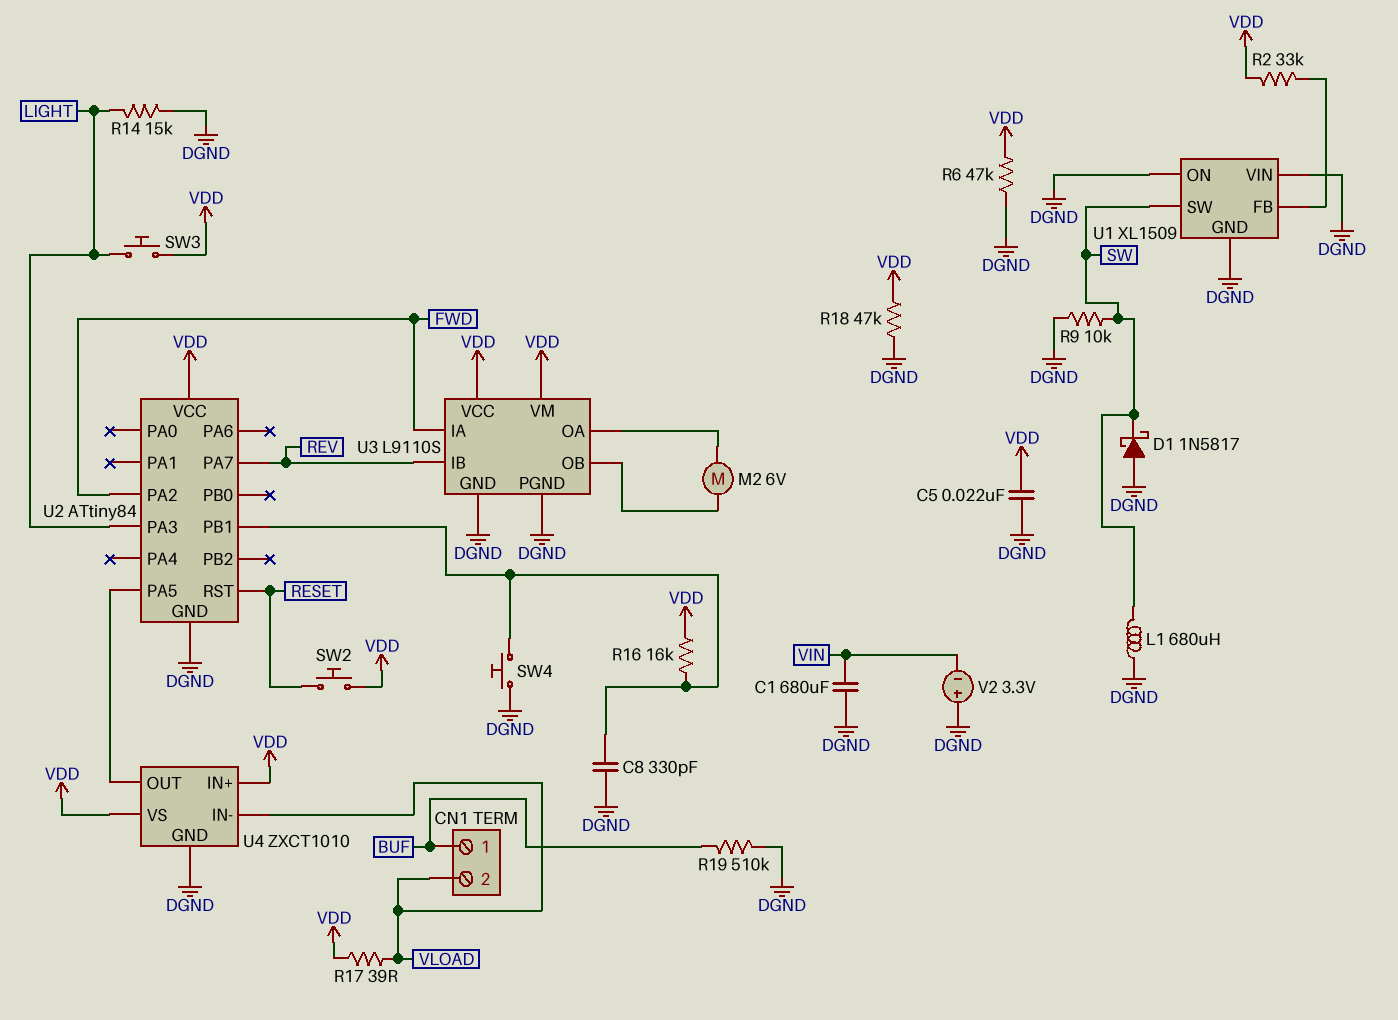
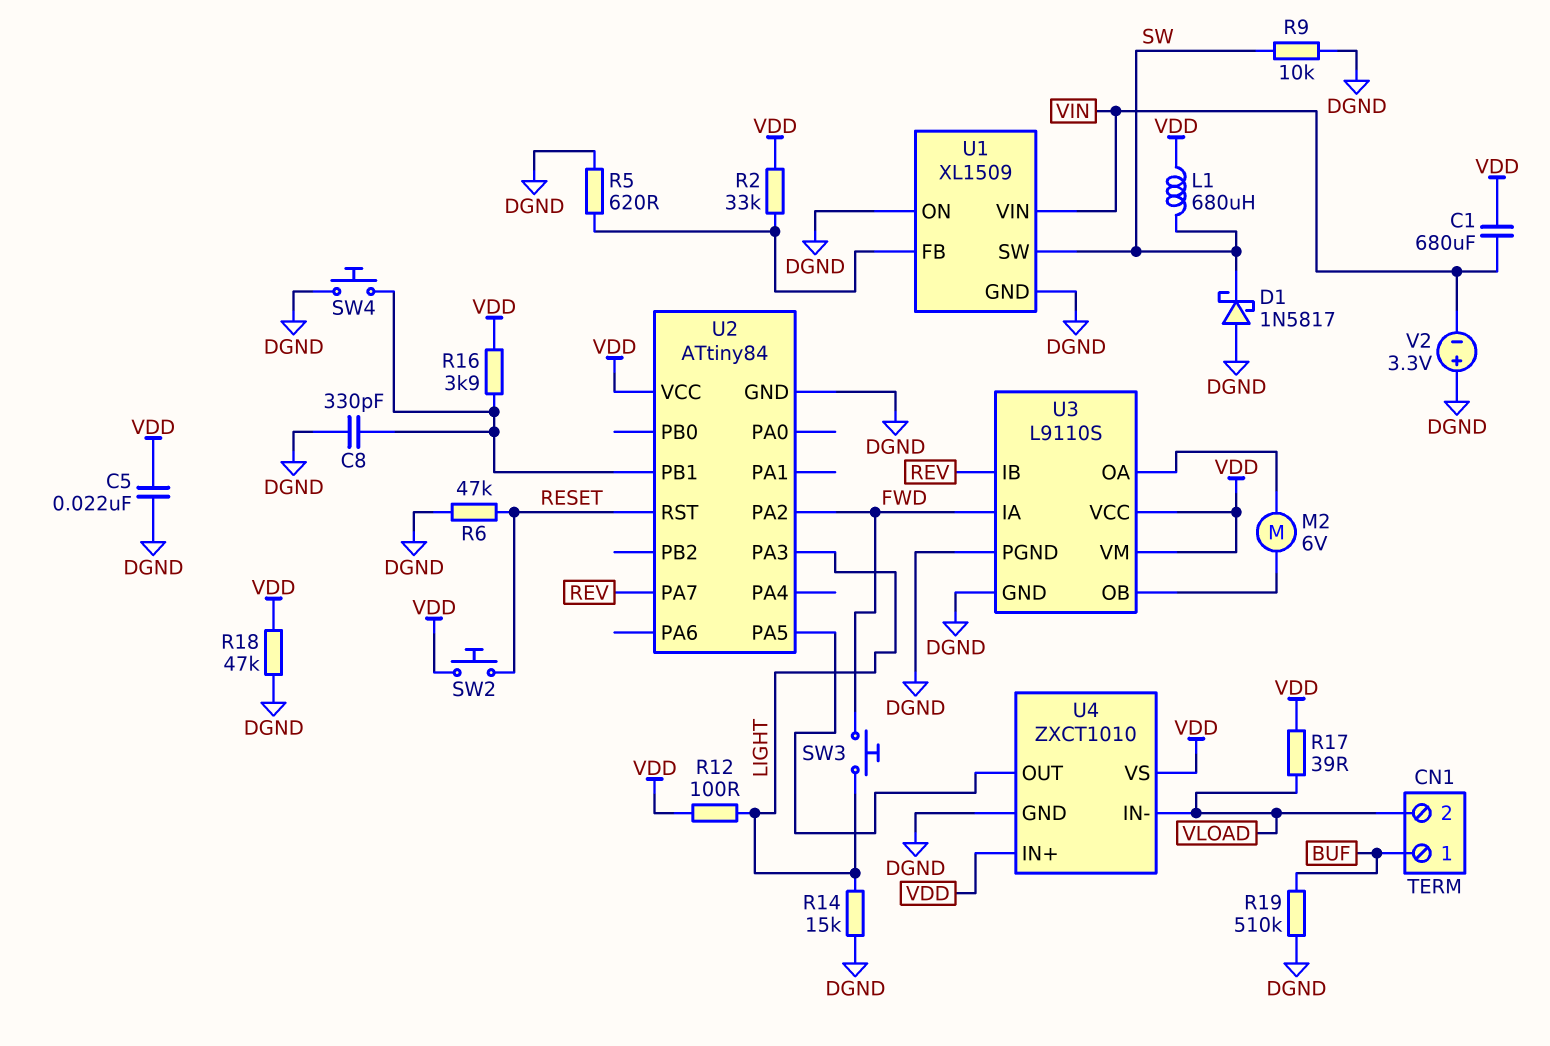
C1: 680uF (DGND, VIN) -> 680uF (VDD, VIN)
L1: 680uH (DGND, SW) -> 680uH (SW, VDD)
R5: none -> 620 (DGND, U1/FB)
R6: 47k (DGND, VDD) -> 47k (DGND, RESET)
R12: none -> 100 (LIGHT, VDD)
R16: 16k (U2/PB1, VDD) -> 3.9k (U2/PB1, VDD)
SW3: button (LIGHT, VDD) -> button (FWD, LIGHT)
U1 pin VIN: DGND -> VIN

